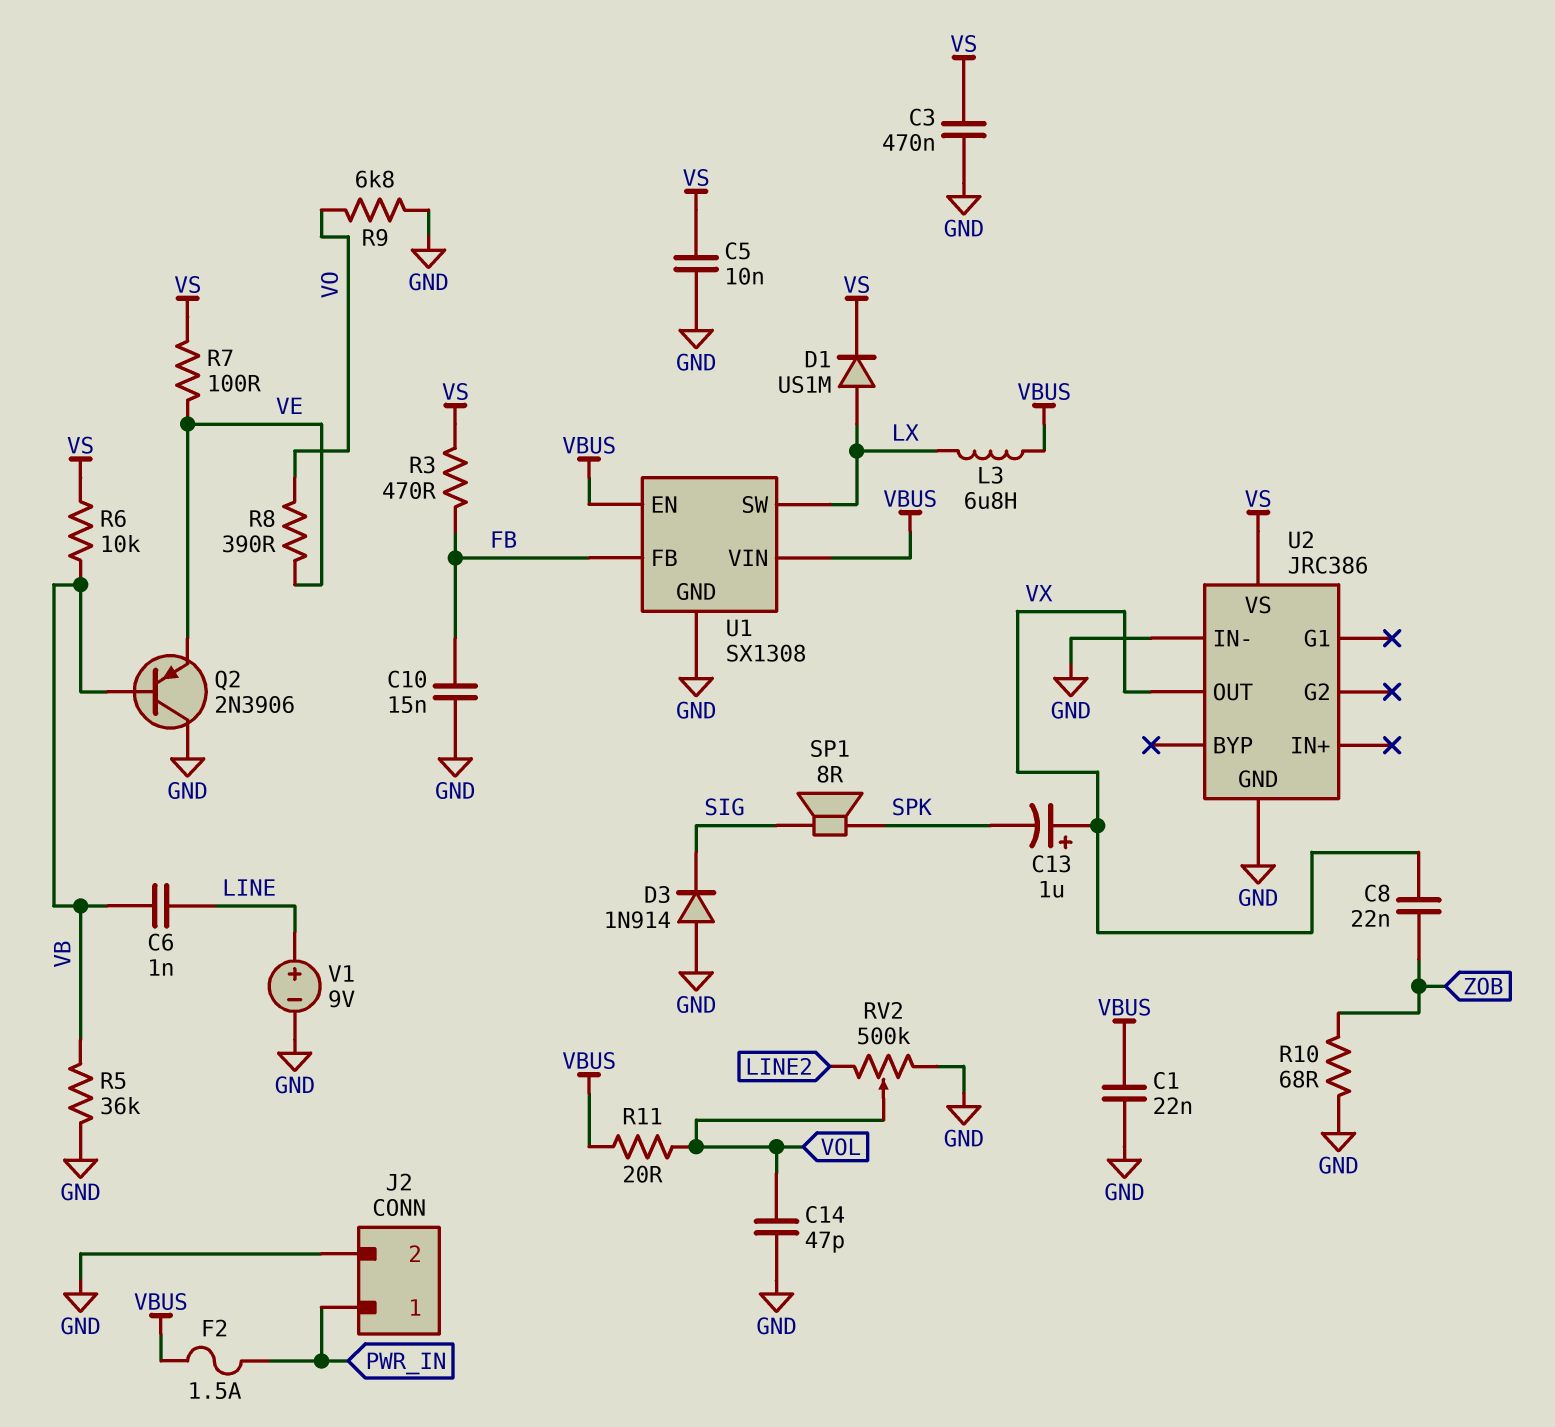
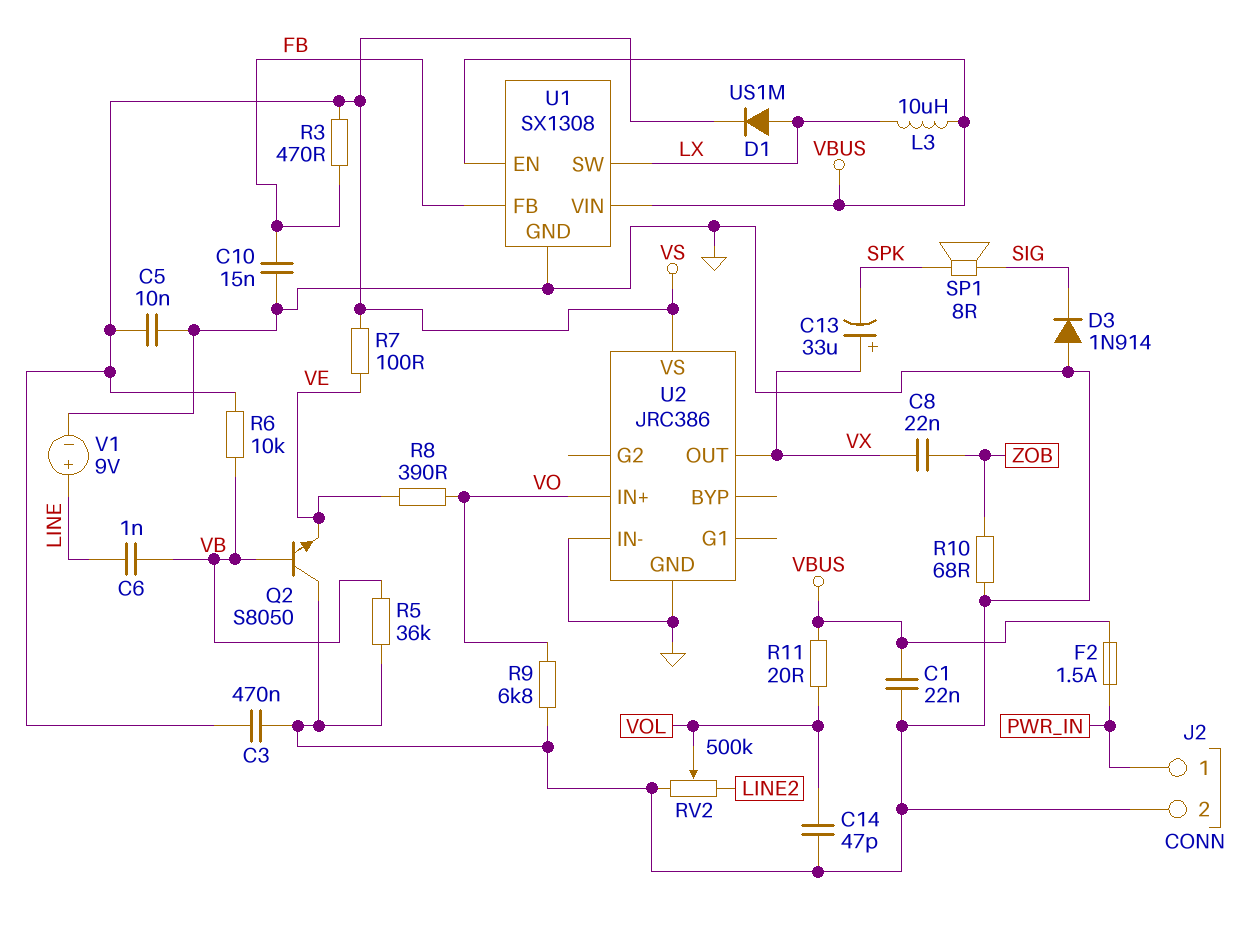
C13: 1uF (plus VX, minus SPK) -> 33uF (plus VX, minus SPK)
L3: 6.8uH (LX, VBUS) -> 10uH (LX, VBUS)
Q2: PNP 2N3906 (B VB, C GND, E VE) -> NPN S8050 (B VB, C GND, E VE)
U2 pin IN+: none -> VO

